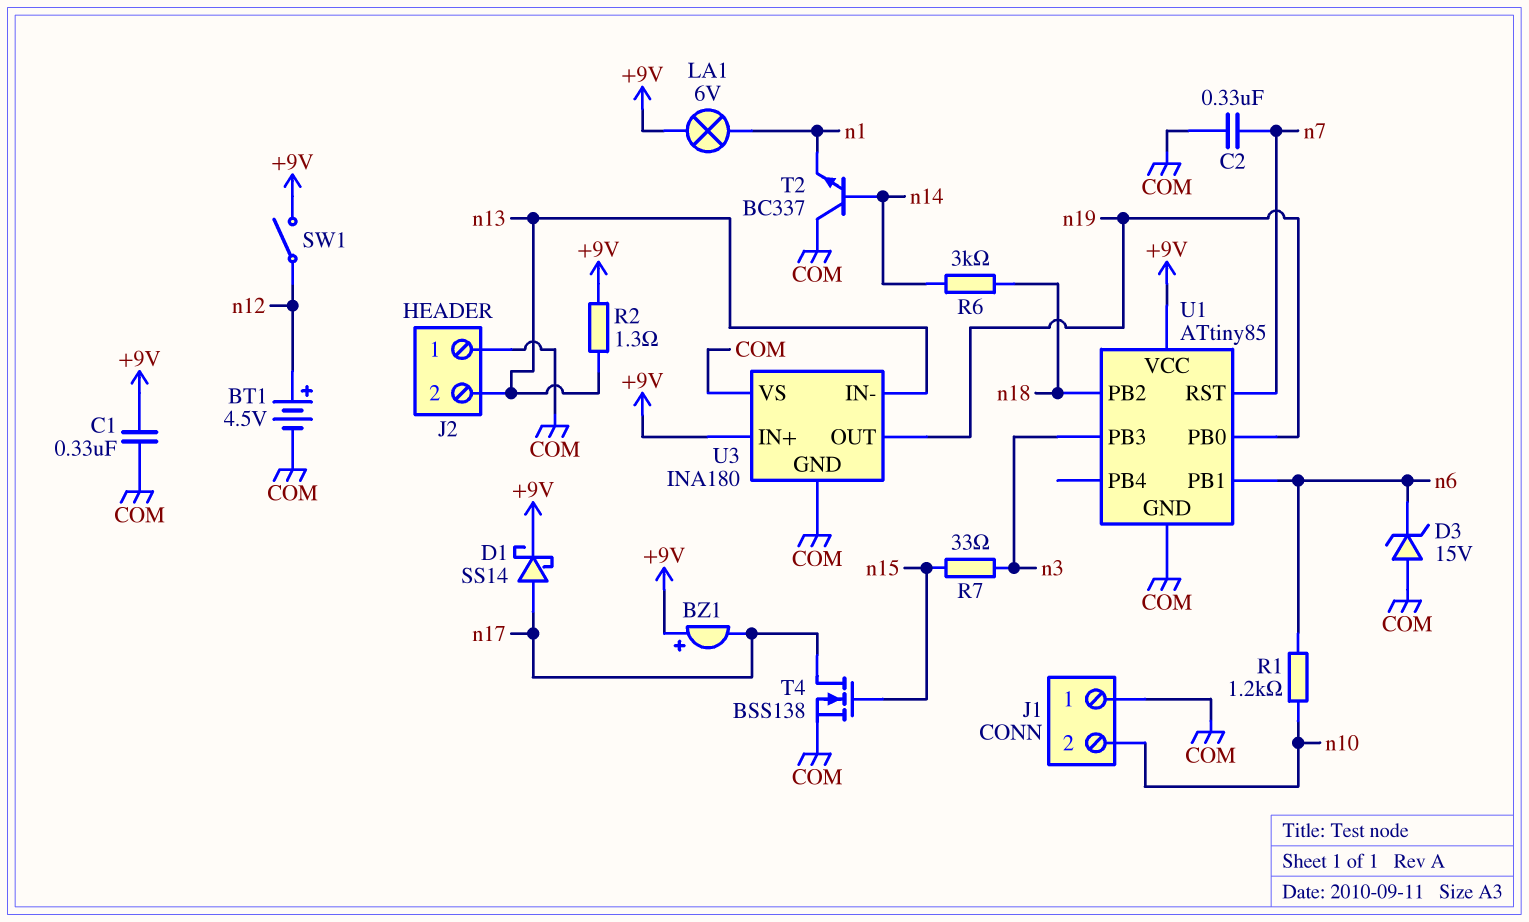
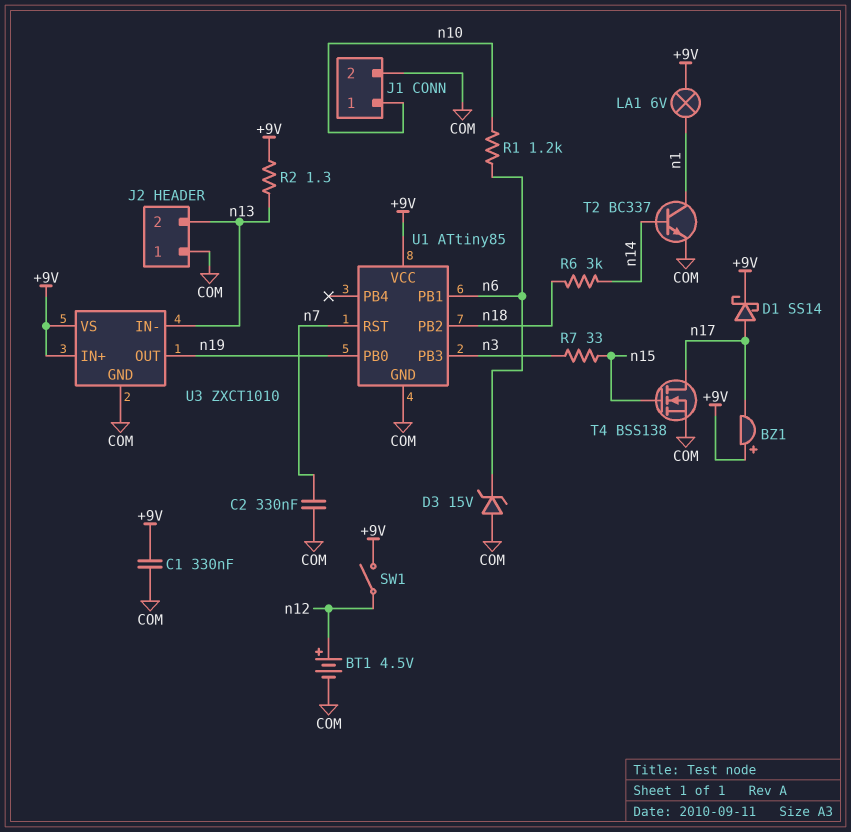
J1 pin 1: COM -> n10
J1 pin 2: n10 -> COM
T2: NPN BC337 (B n14, C COM, E n1) -> NPN BC337 (B n14, C n1, E COM)
U3: INA180 -> ZXCT1010
U3 pin VS: COM -> +9V

